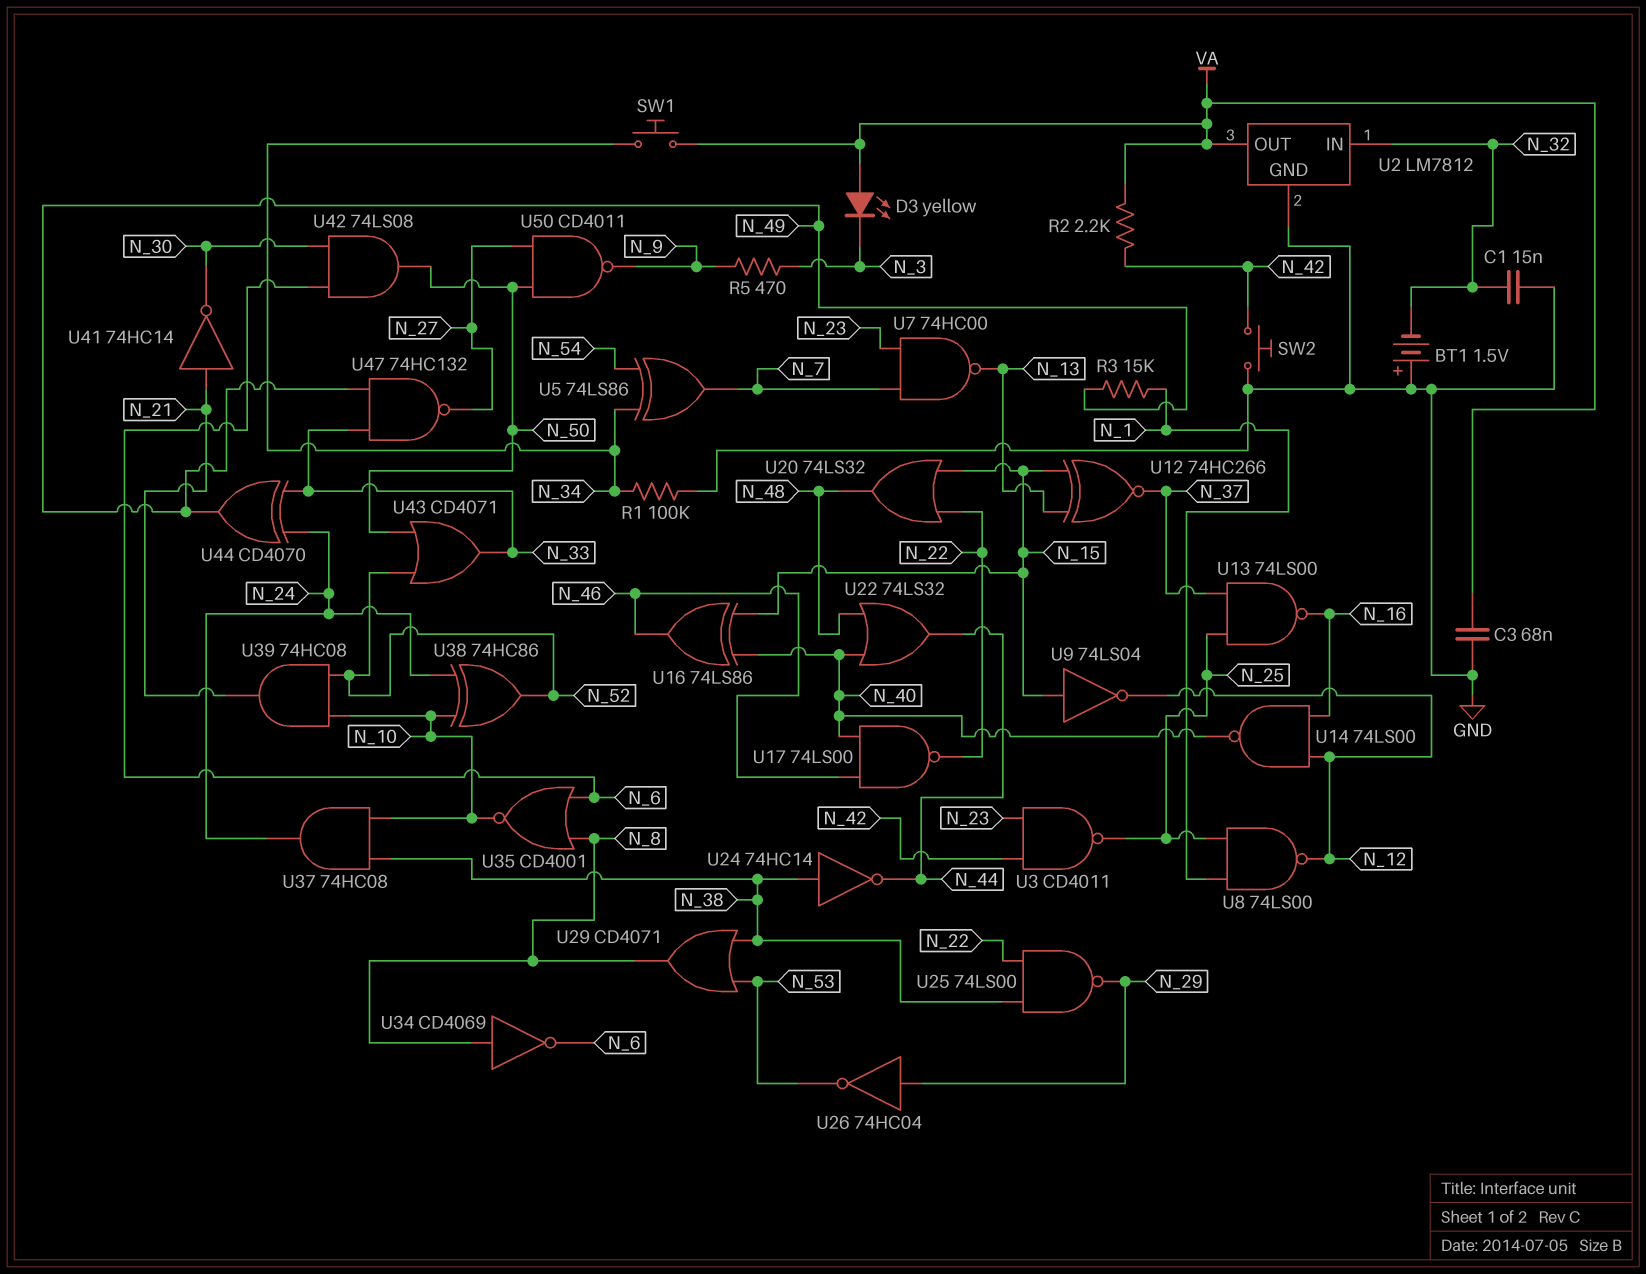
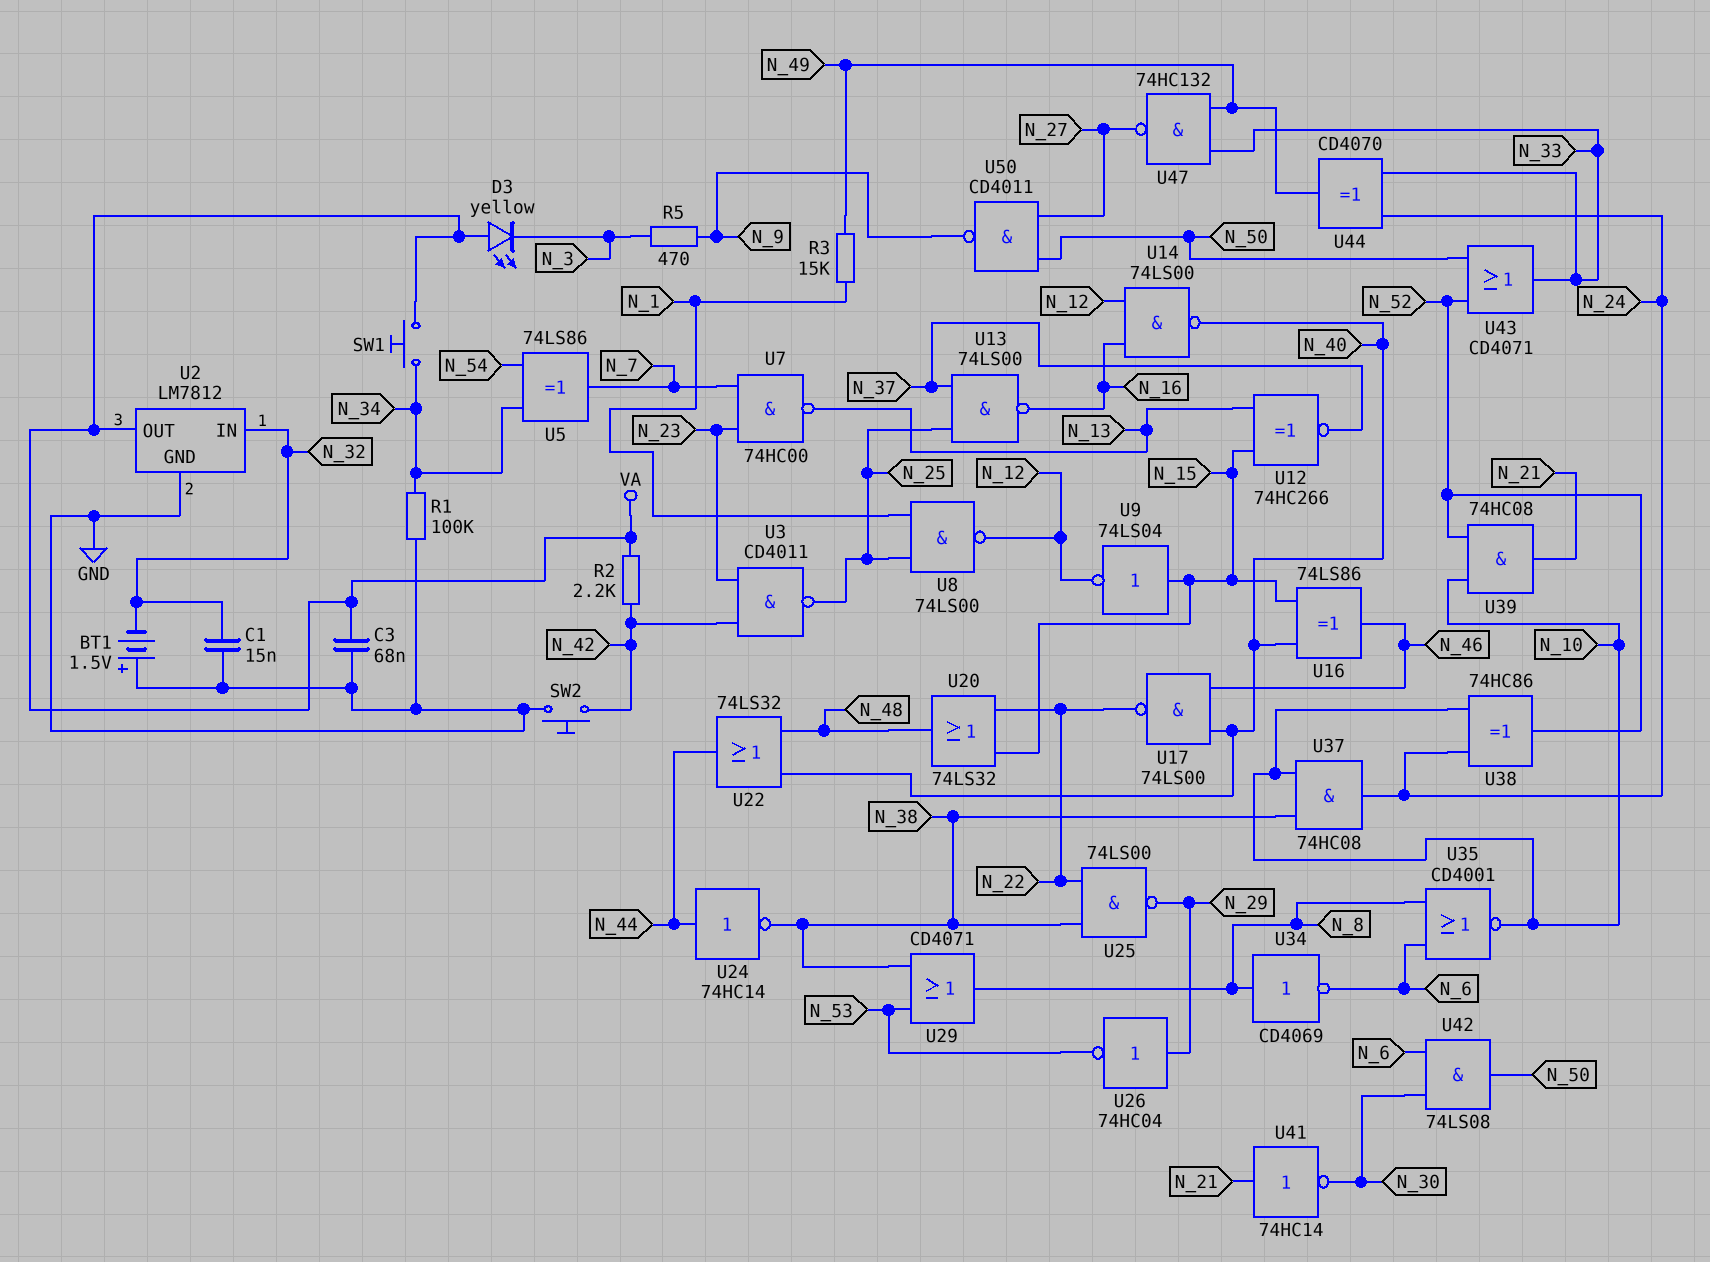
U24: NOT 74HC14 (in N_38, out N_44) -> NOT 74HC14 (in N_44, out N_38)

